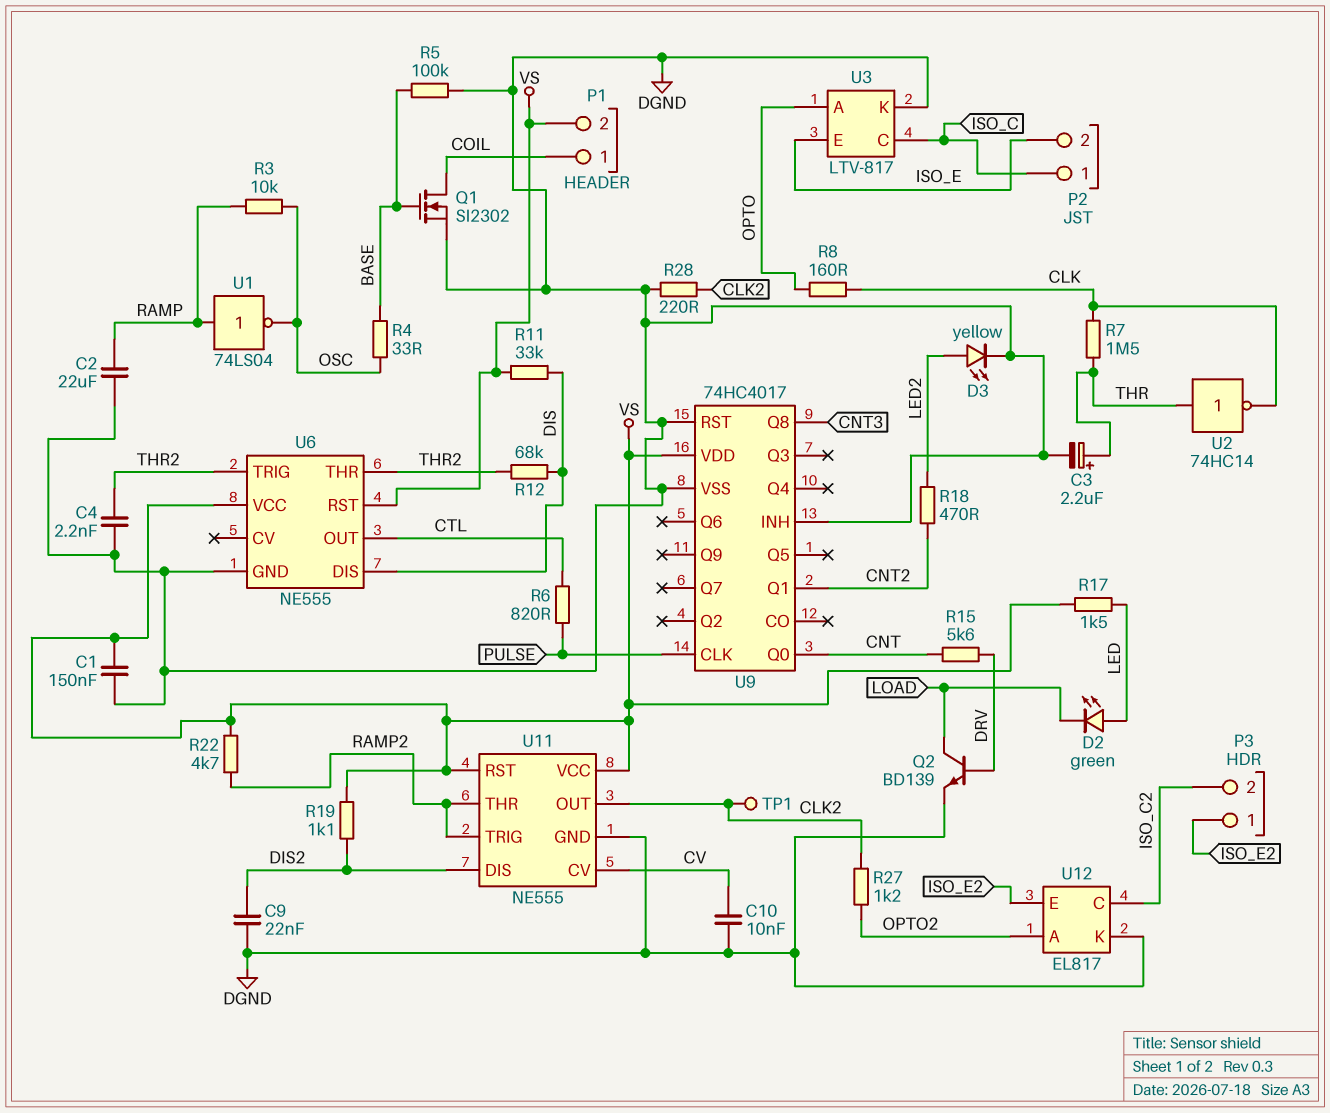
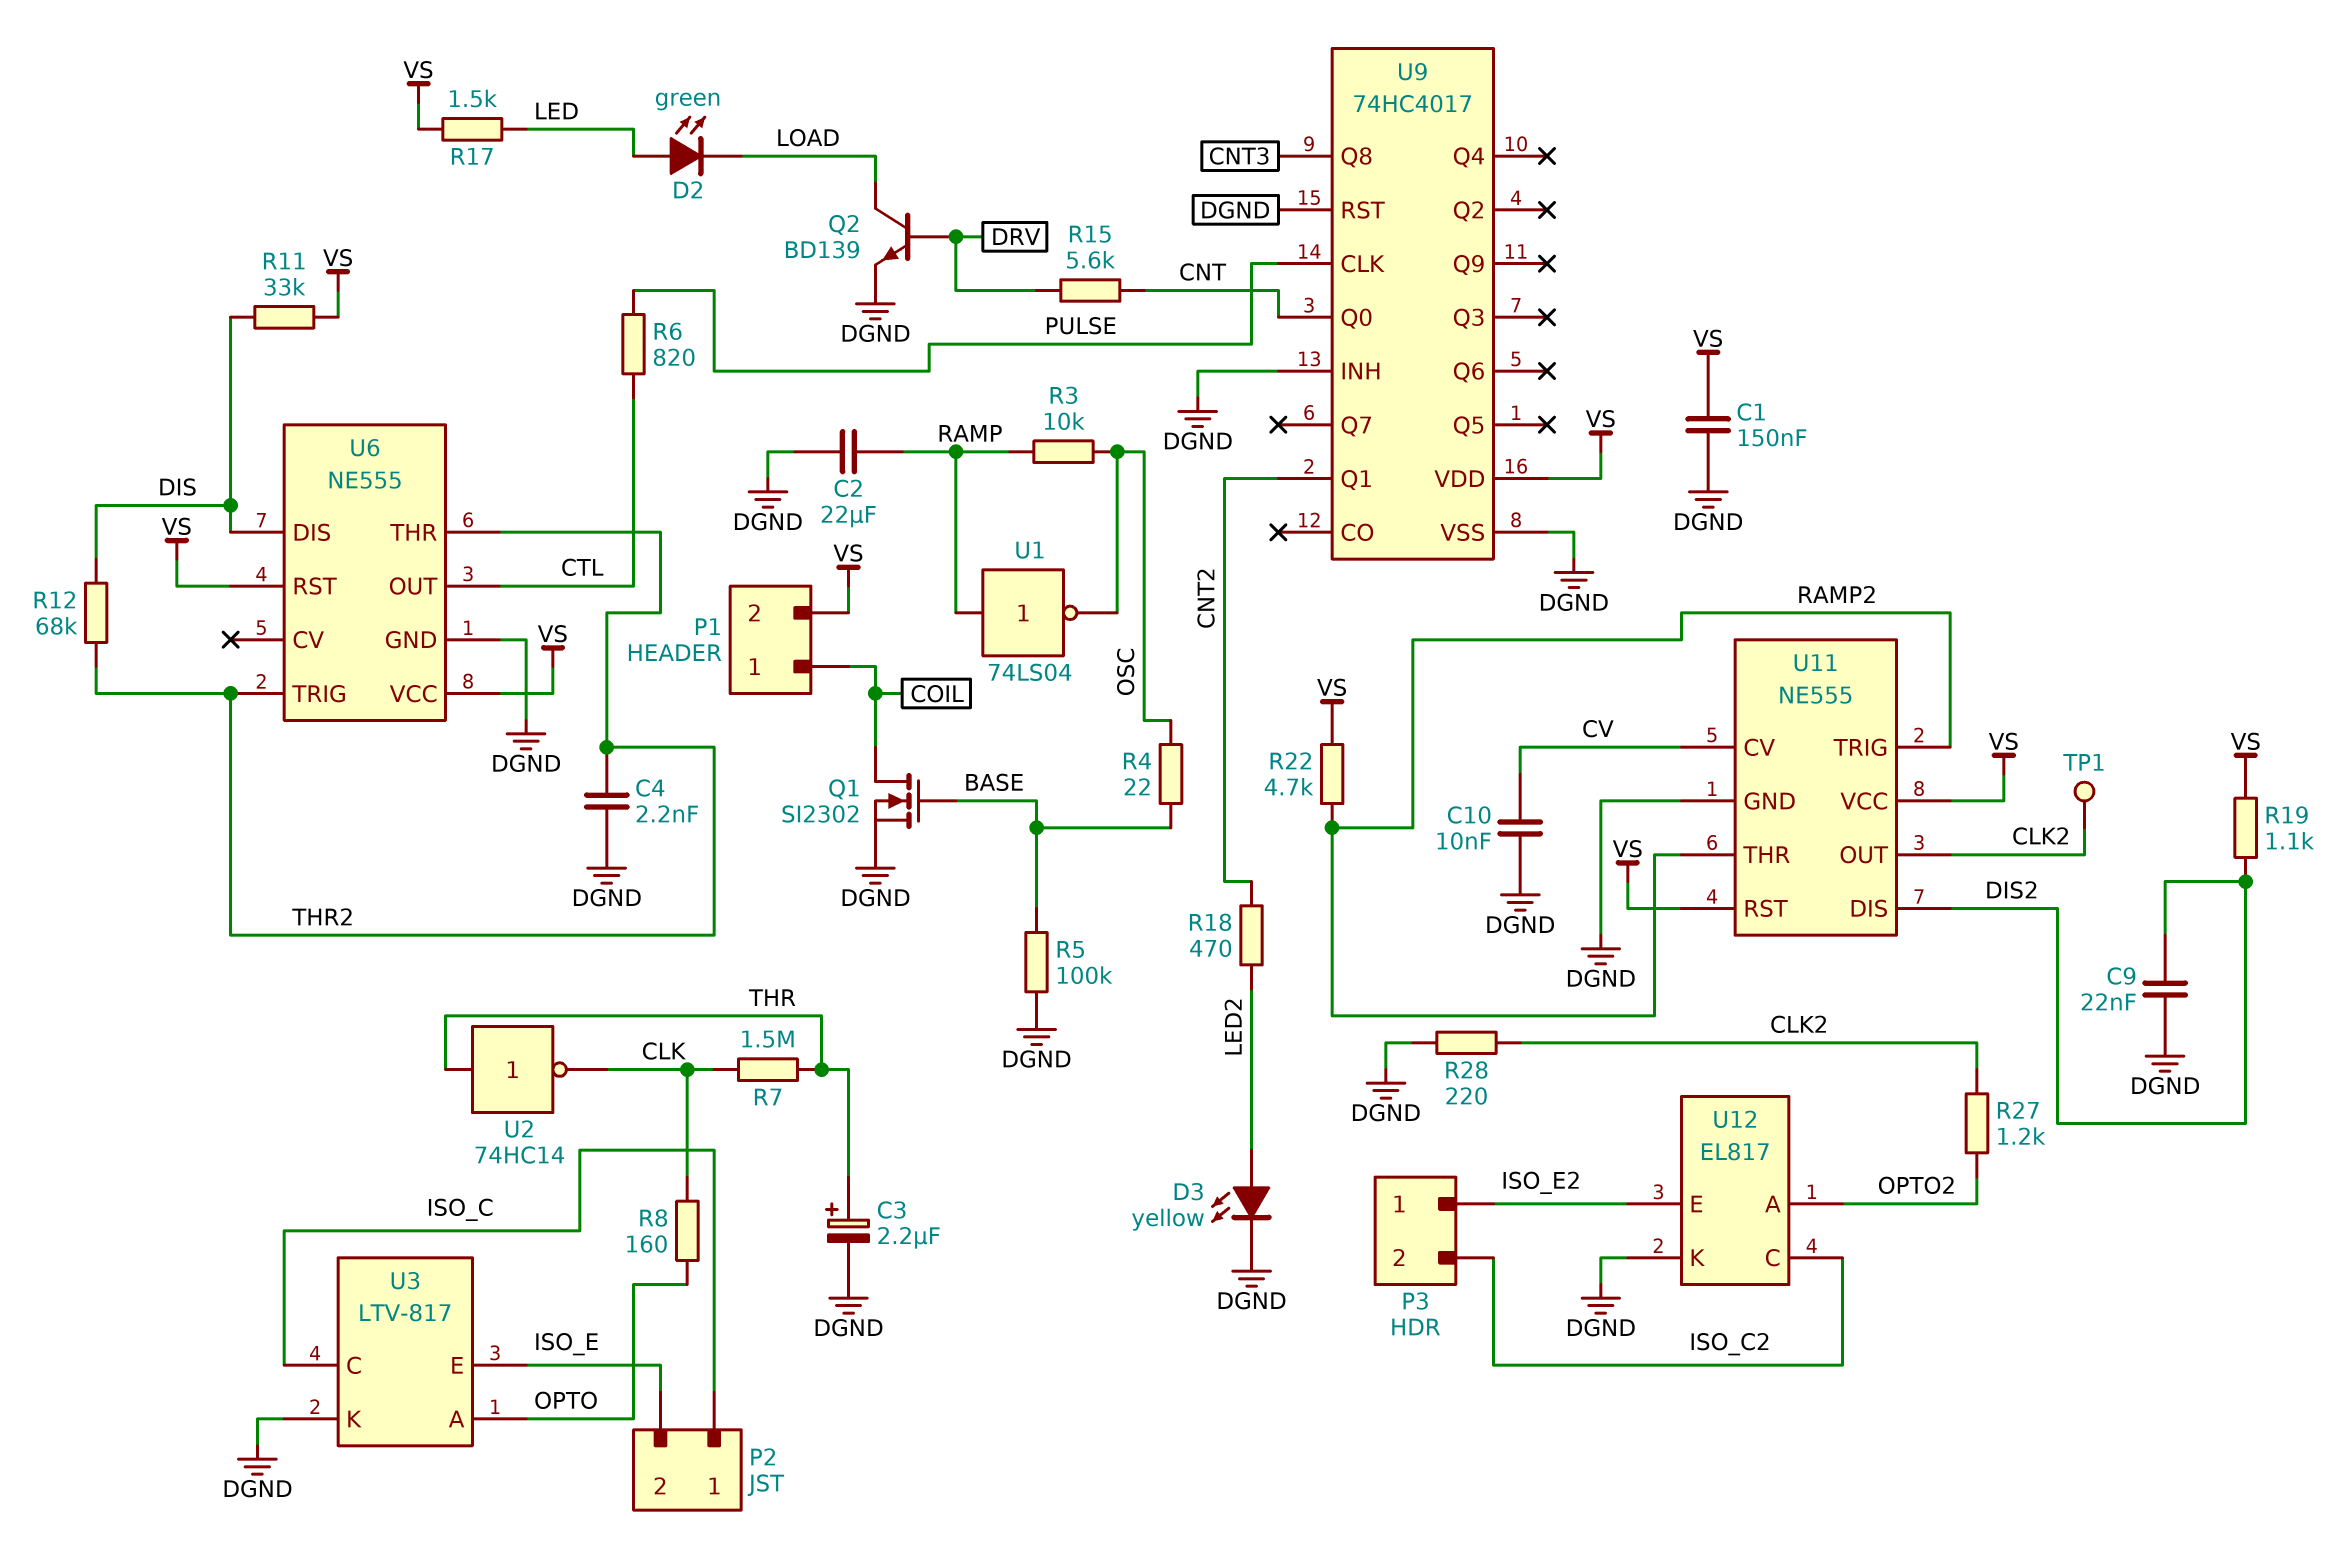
R4: 33 (BASE, OSC) -> 22 (BASE, OSC)

